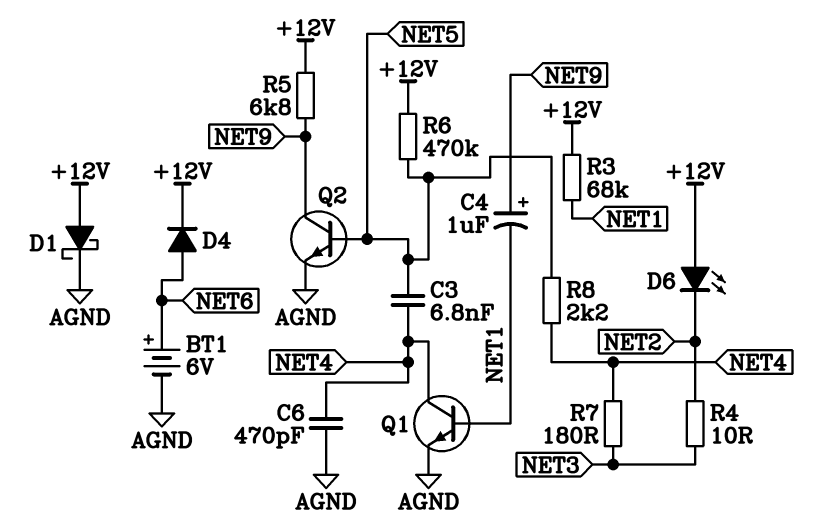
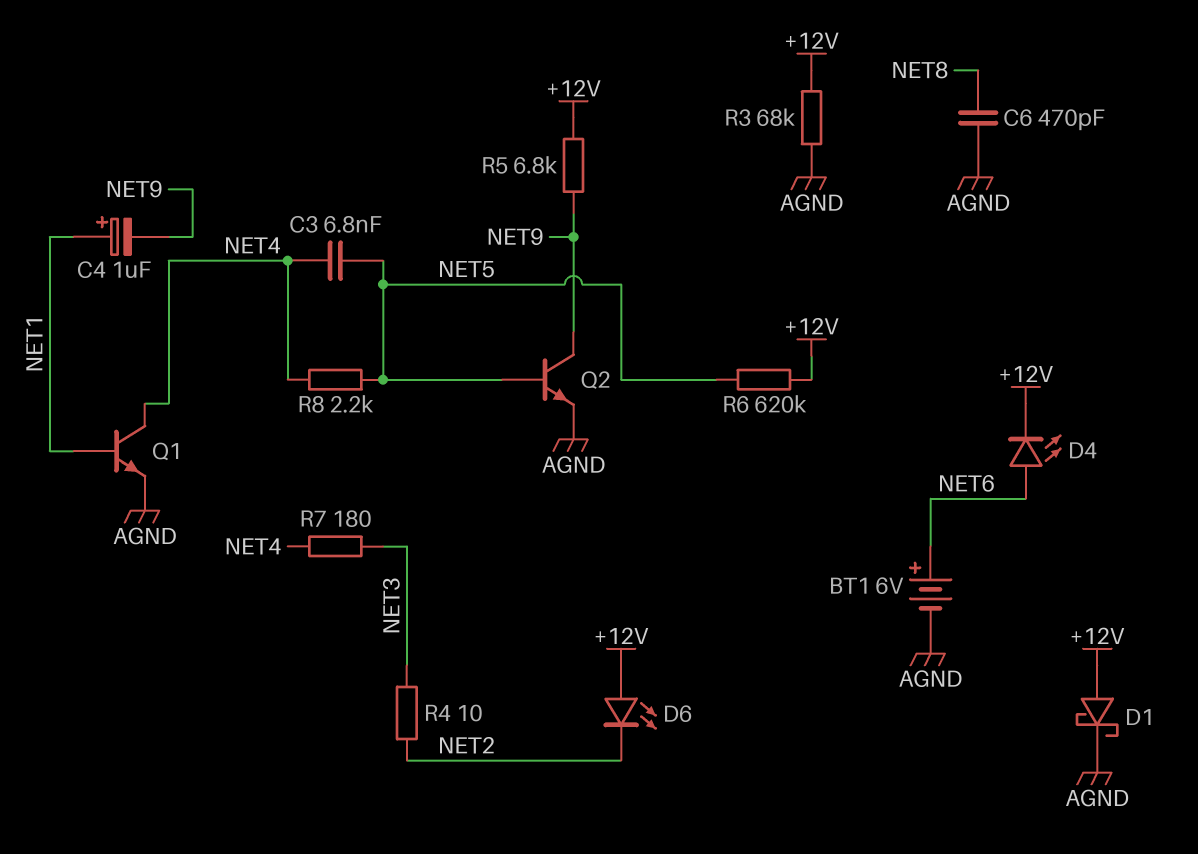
C4: 1uF (plus NET9, minus NET1) -> 1uF (plus NET1, minus NET9)
C6: 470pF (AGND, NET4) -> 470pF (AGND, NET8)
D4: diode (A NET6, K +12V) -> LED (A NET6, K +12V)
R3: 68k (+12V, NET1) -> 68k (+12V, AGND)
R6: 470k (+12V, NET5) -> 620k (+12V, NET5)

